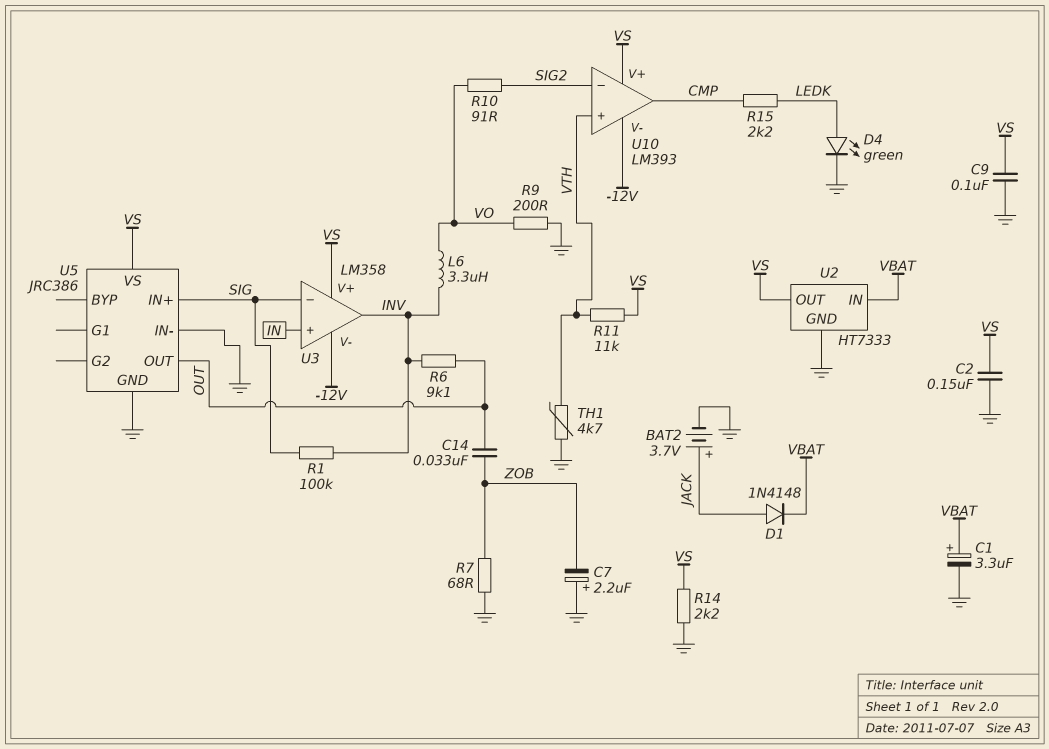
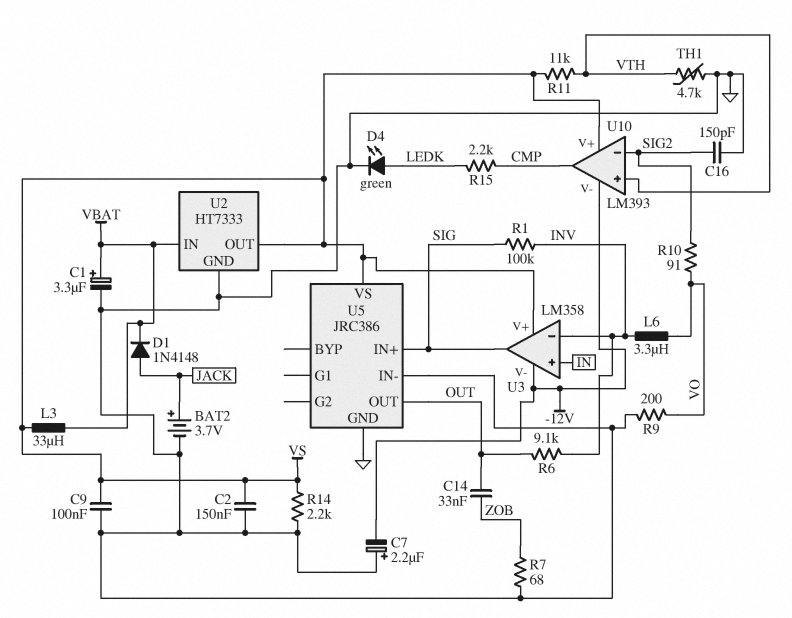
C7: 2.2uF (plus GND, minus ZOB) -> 2.2uF (plus GND, minus -12V)
C16: none -> 150pF (GND, SIG2)
L3: none -> 33uH (VBAT, VS)
U3 pin in-: SIG -> INV
U3 pin out: INV -> SIG

